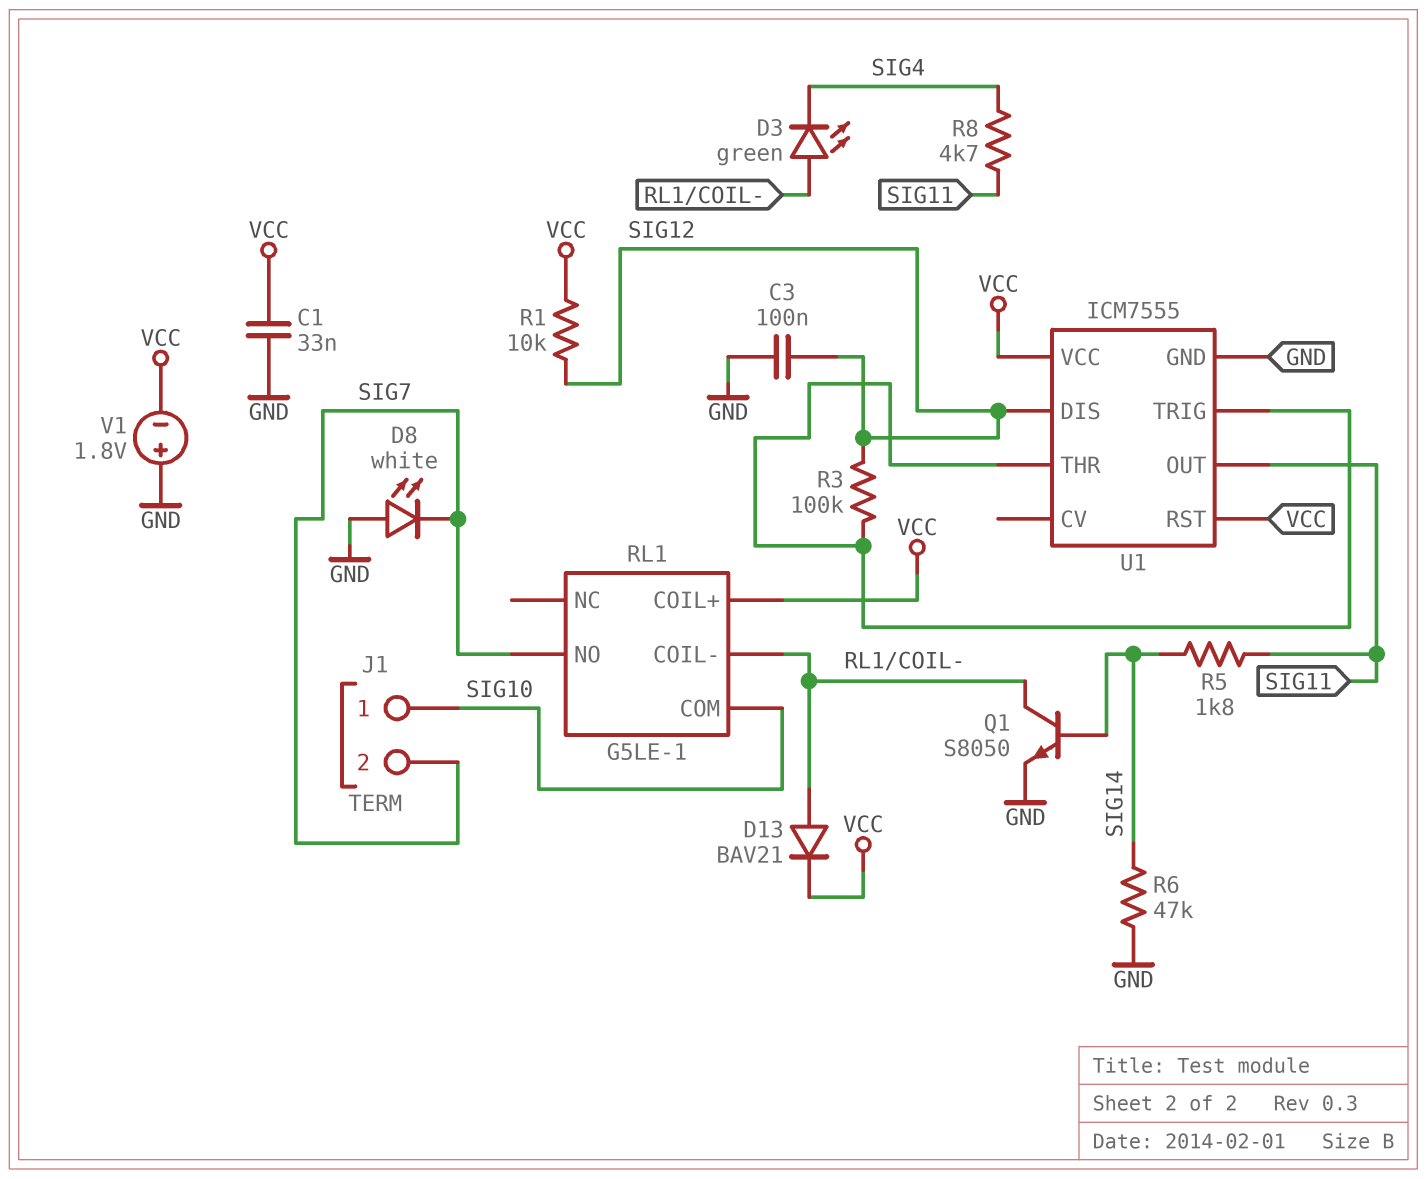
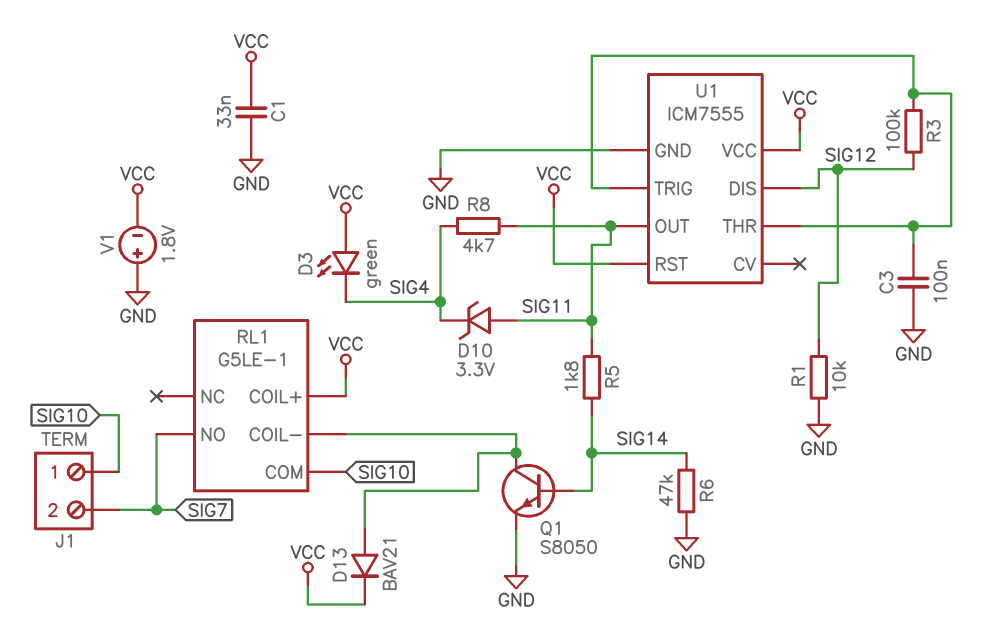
C3: 100nF (GND, SIG12) -> 100nF (GND, U1/THR)
D3: LED green (A RL1/COIL-, K SIG4) -> LED green (A VCC, K SIG4)
D8: LED white (A GND, K SIG7) -> none
D10: none -> zener 3.3V (A SIG11, K SIG4)
R1: 10k (SIG12, VCC) -> 10k (GND, SIG12)

